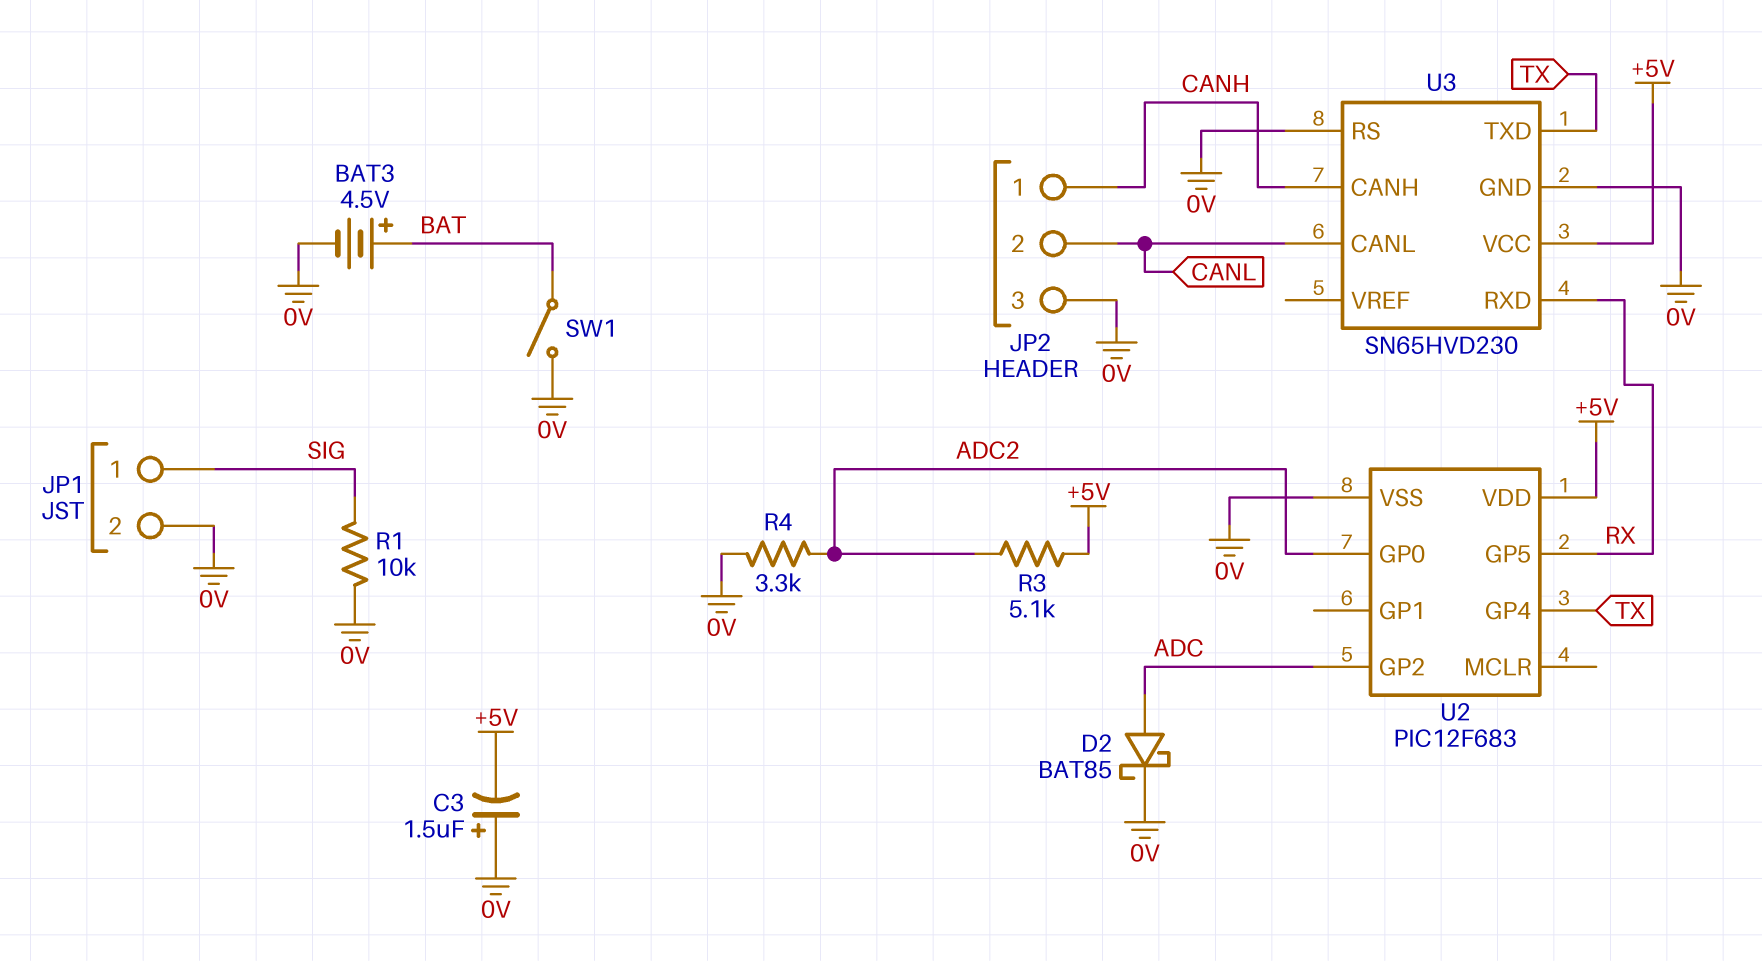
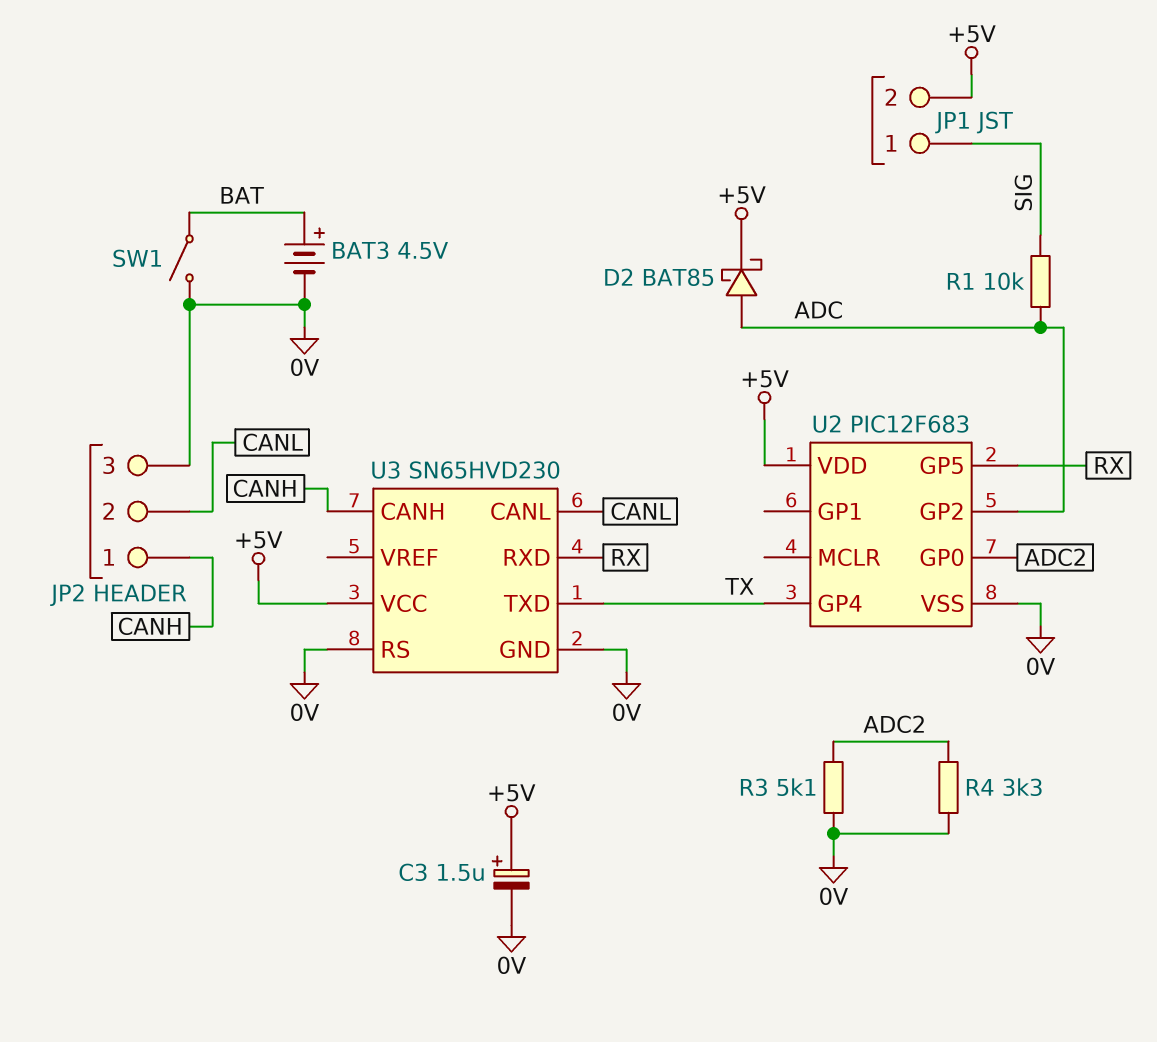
C3: 1.5uF (plus 0V, minus +5V) -> 1.5uF (plus +5V, minus 0V)
D2: schottky BAT85 (A ADC, K 0V) -> schottky BAT85 (A ADC, K +5V)
JP1 pin 2: 0V -> +5V
R1: 10k (0V, SIG) -> 10k (ADC, SIG)
R3: 5.1k (+5V, ADC2) -> 5.1k (0V, ADC2)

